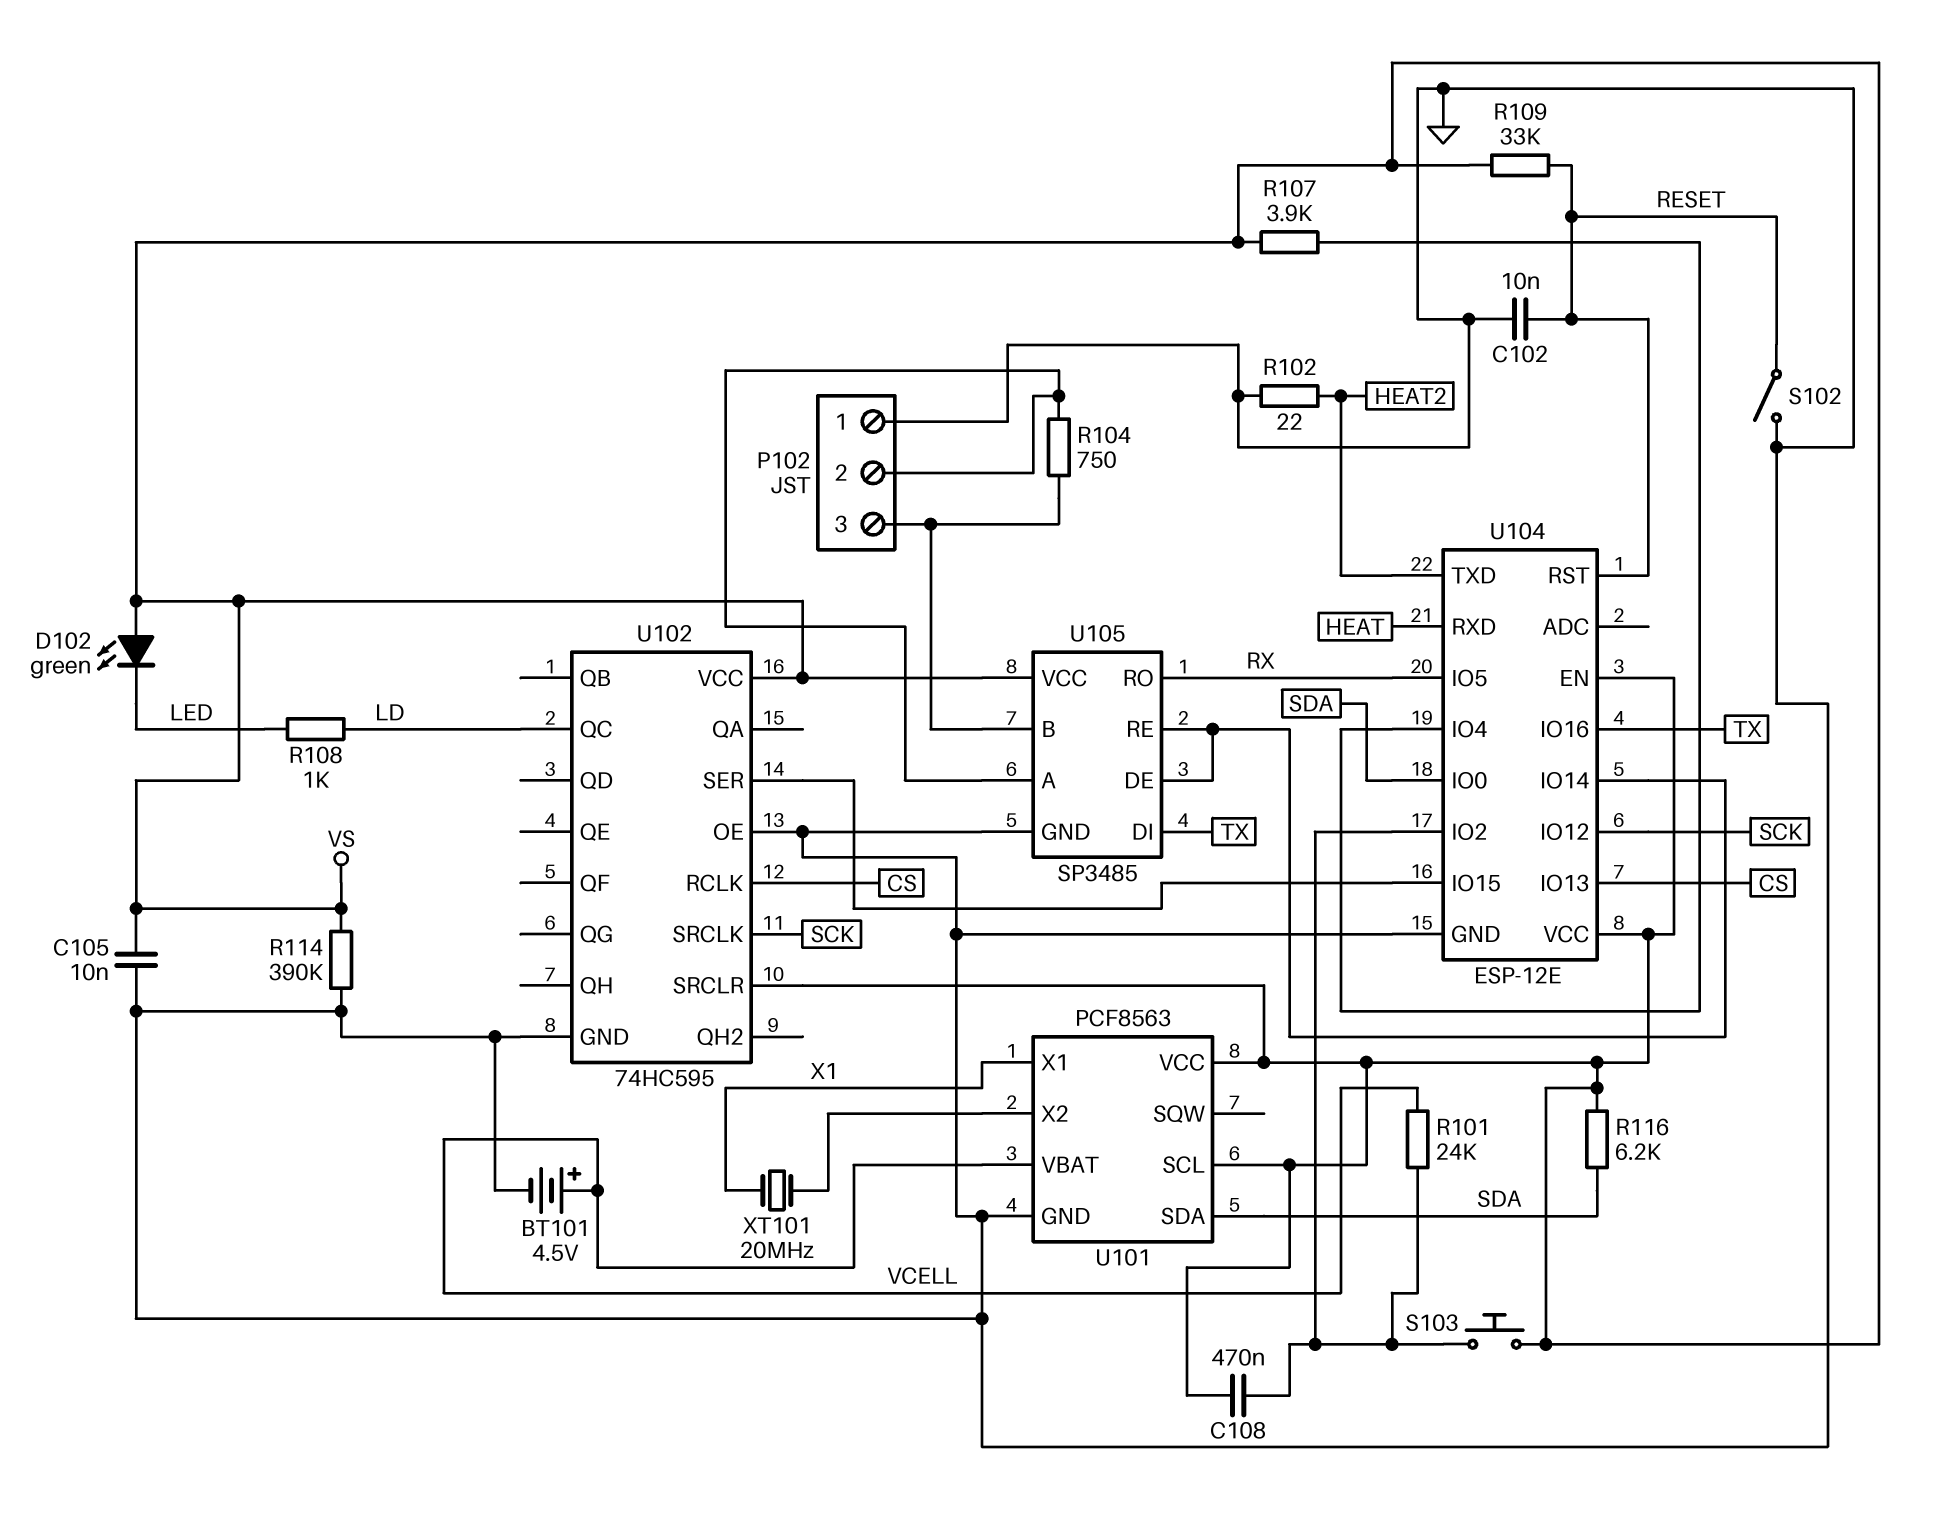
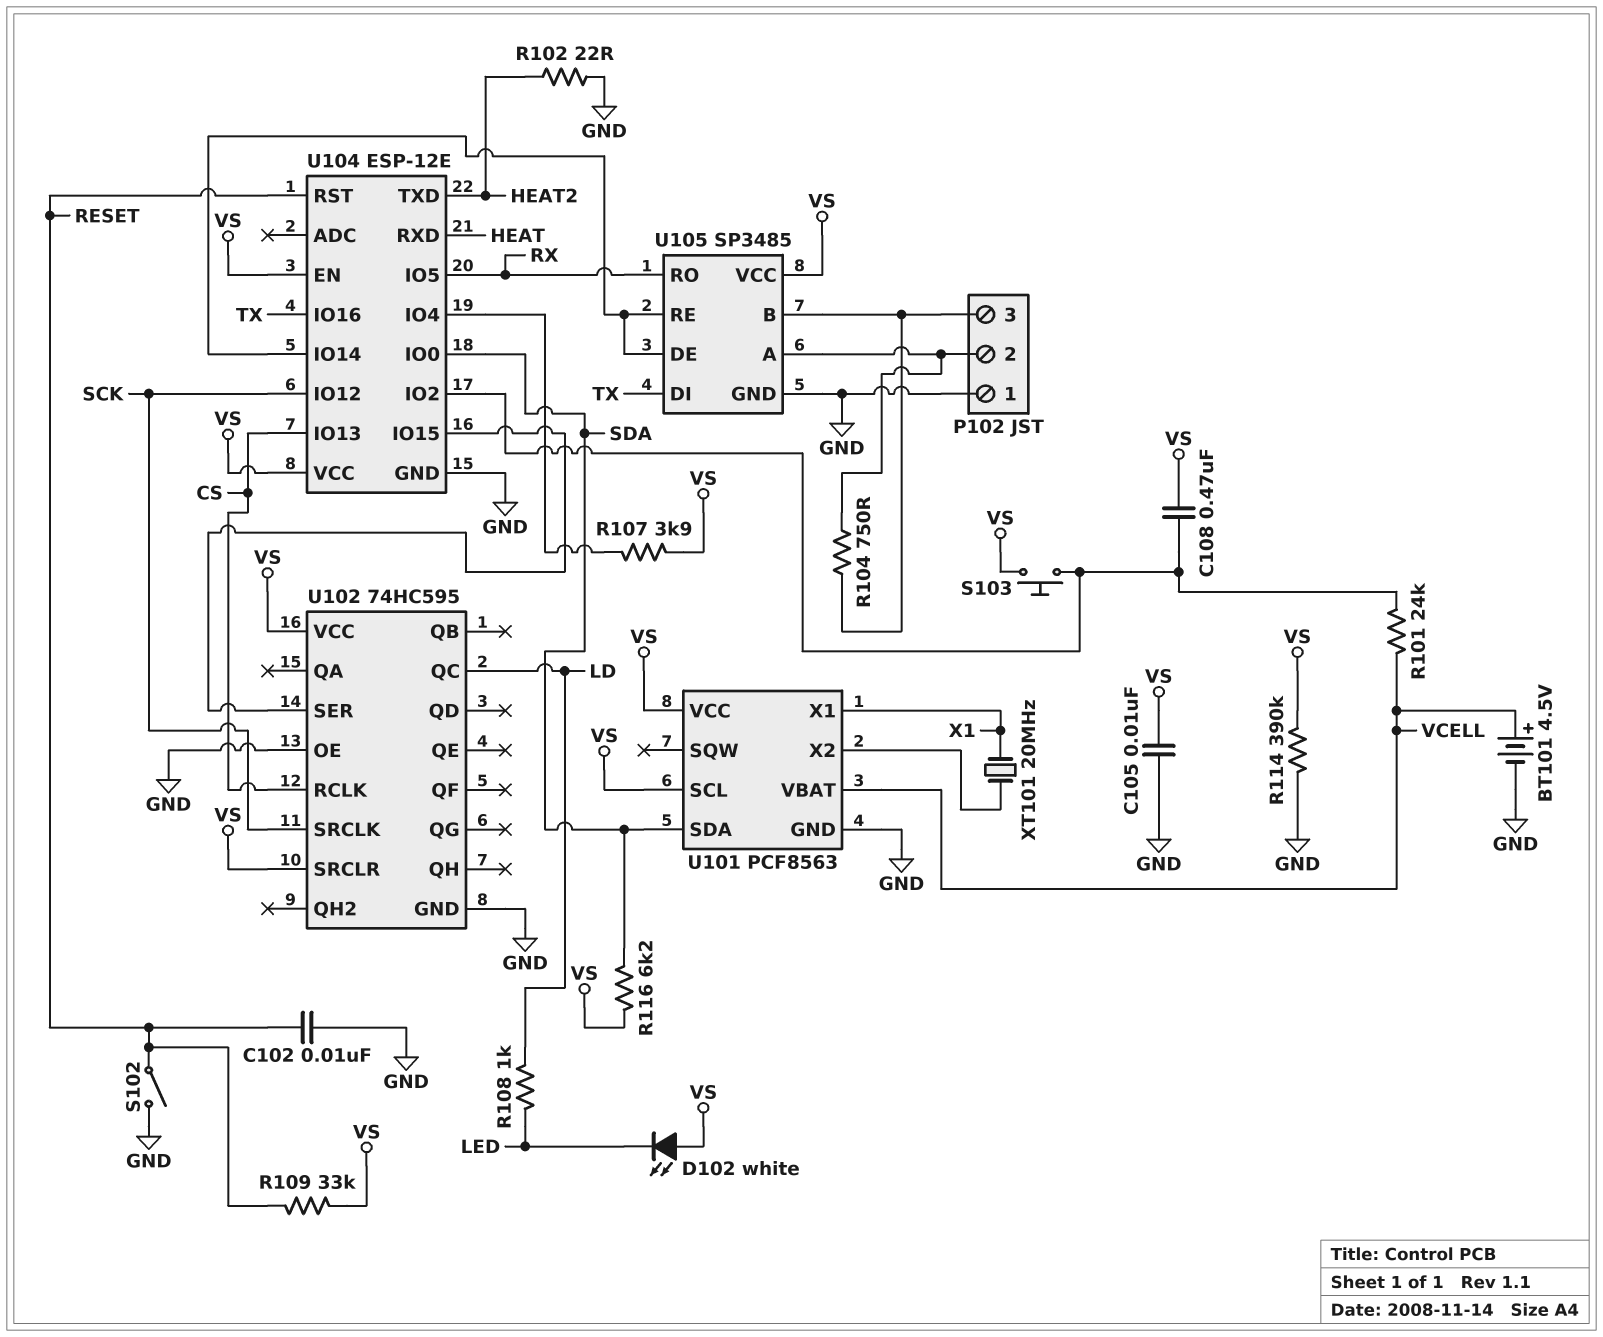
D102: LED green (A VS, K LED) -> LED white (A VS, K LED)

